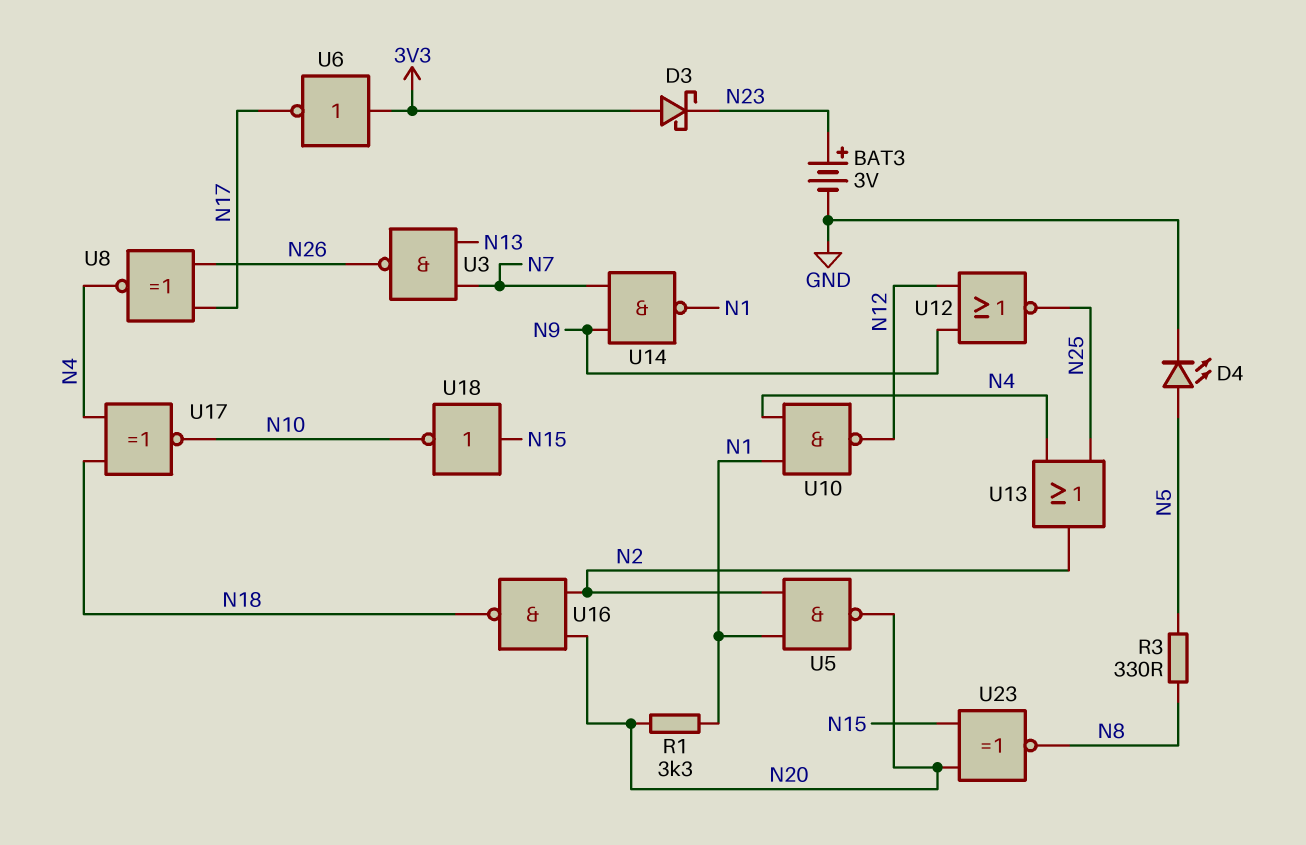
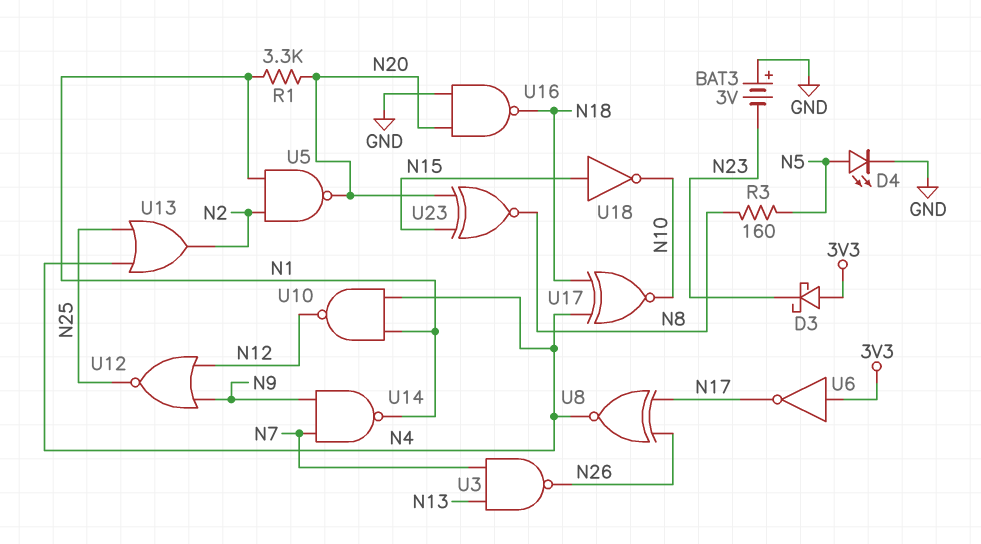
BAT3: 3V (plus N23, minus GND) -> 3V (plus GND, minus N23)
R3: 330 (N5, N8) -> 160 (N5, N8)
U16: NAND (in N2, in N20, out N18) -> NAND (in GND, in N20, out N18)

